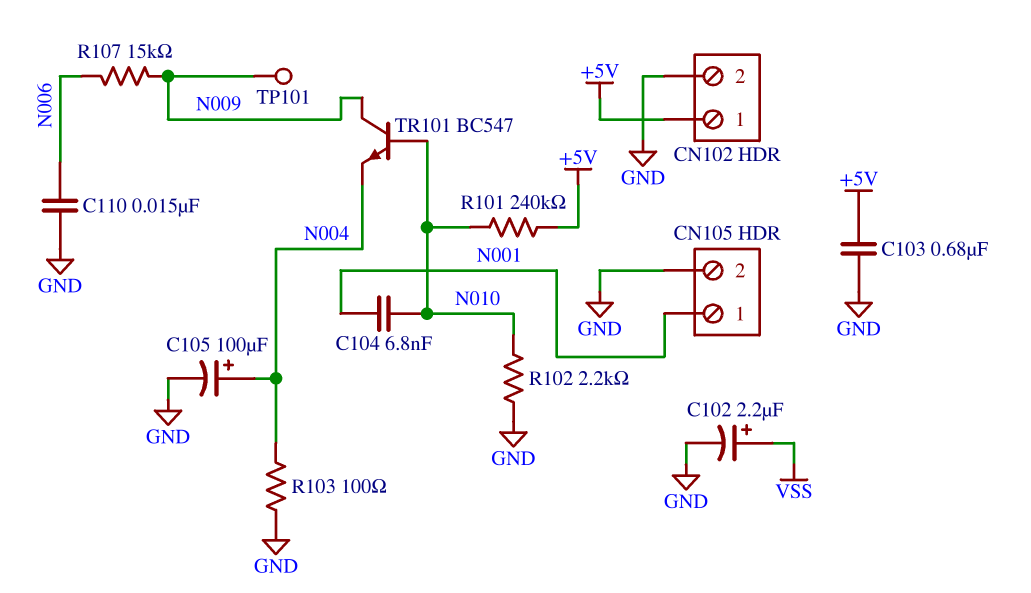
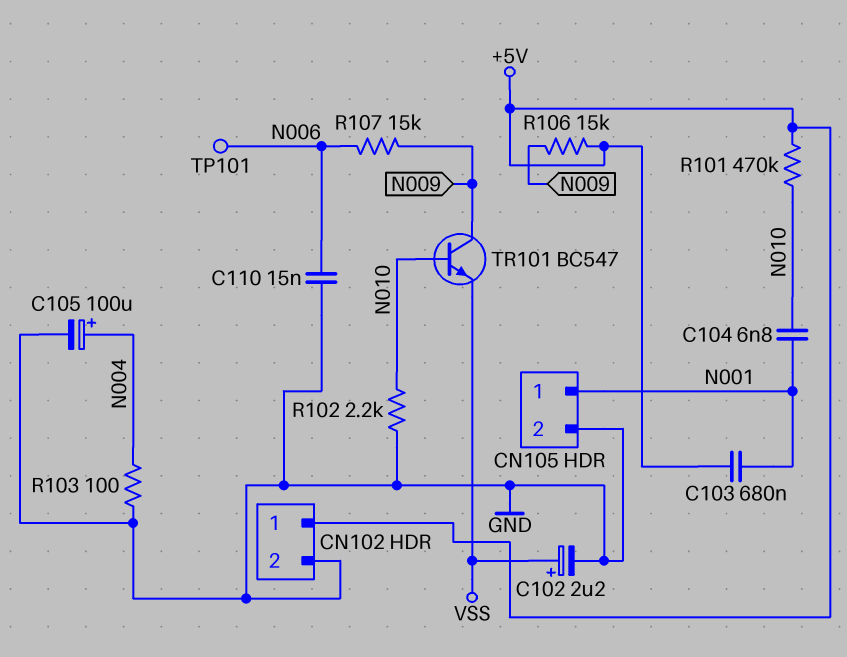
C103: 680nF (+5V, GND) -> 680nF (+5V, N001)
R101: 240k (+5V, N010) -> 470k (+5V, N010)
R106: none -> 15k (+5V, N009)
TP101: test point (N009) -> test point (N006)
TR101: NPN BC547 (B N010, C N009, E N004) -> NPN BC547 (B N010, C N009, E VSS)

